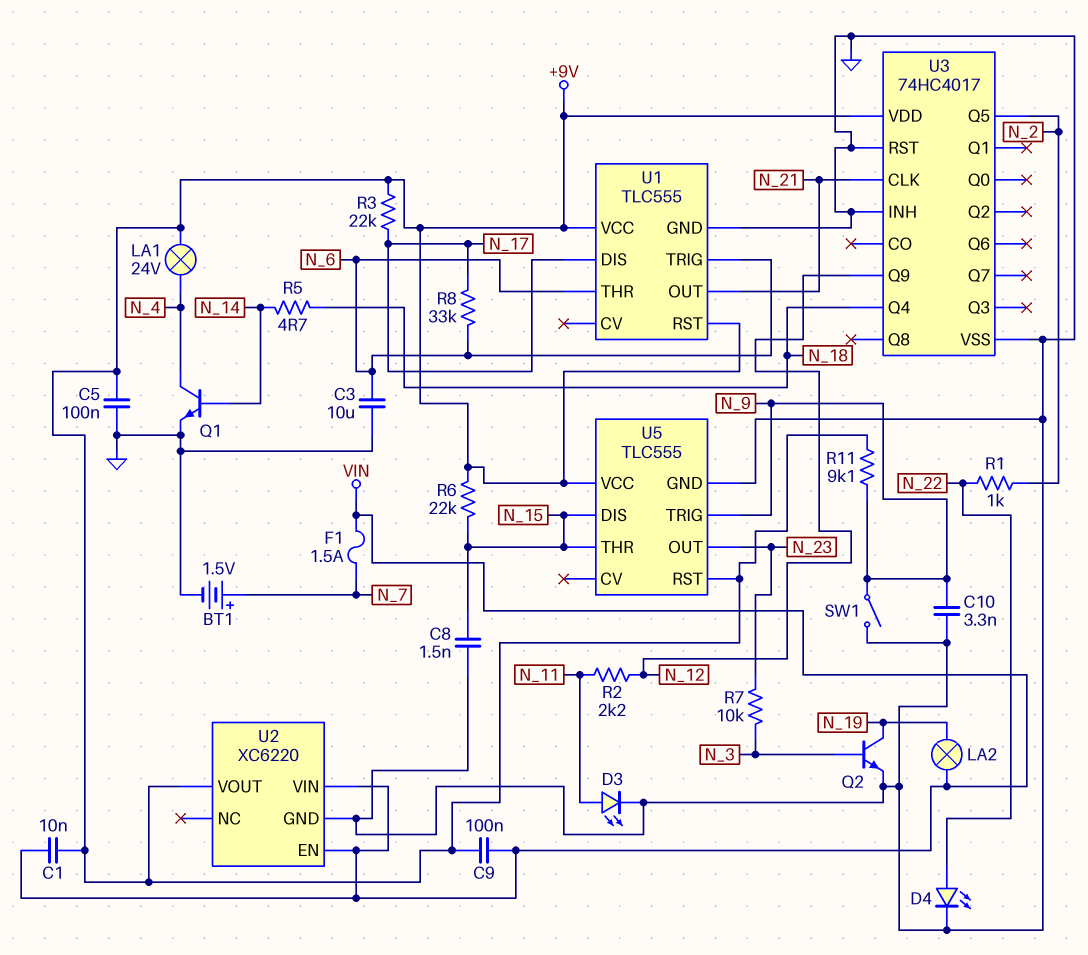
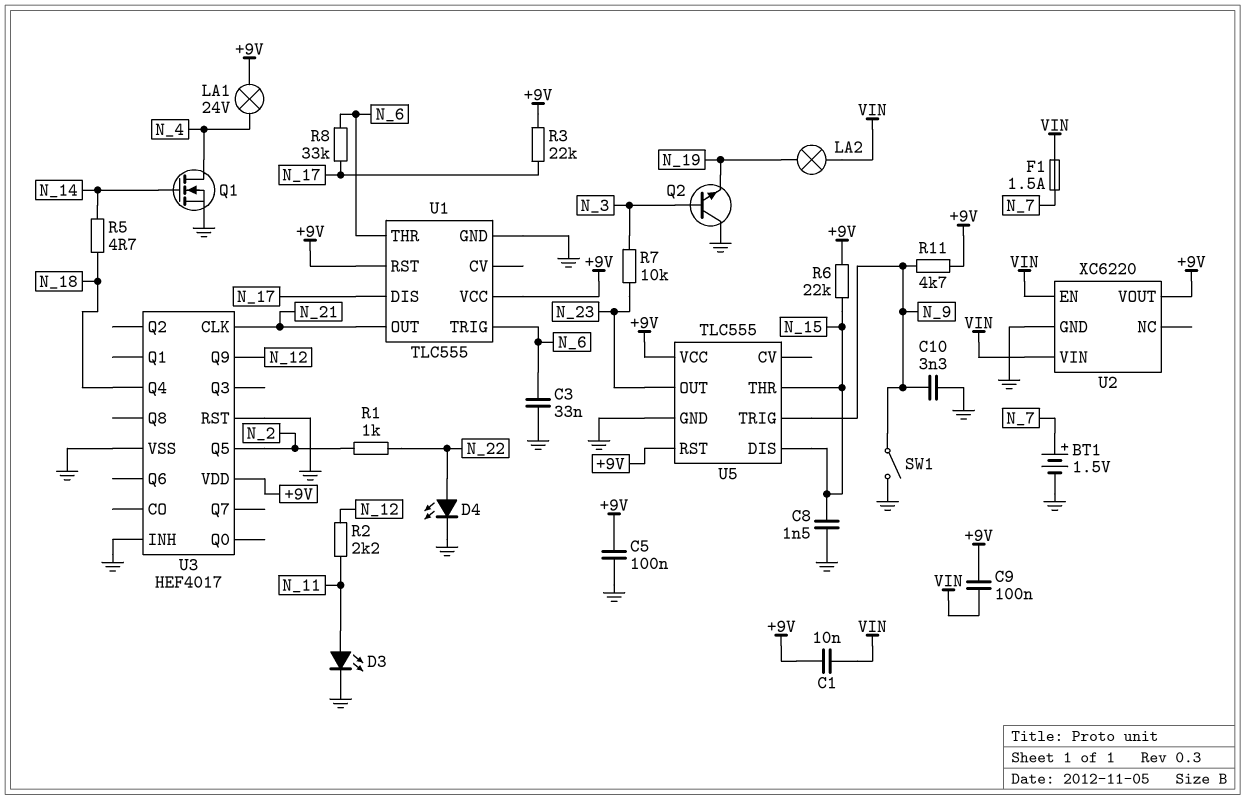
C3: 10uF (GND, N_6) -> 33nF (GND, N_6)
Q1: NPN (B N_14, C N_4, E GND) -> NMOS (G N_14, D N_4, S GND)
Q2: NPN (B N_3, C N_19, E GND) -> NPN (B N_3, C GND, E N_19)
R11: 9.1k (+9V, N_9) -> 4.7k (+9V, N_9)
U3: 74HC4017 -> HEF4017

